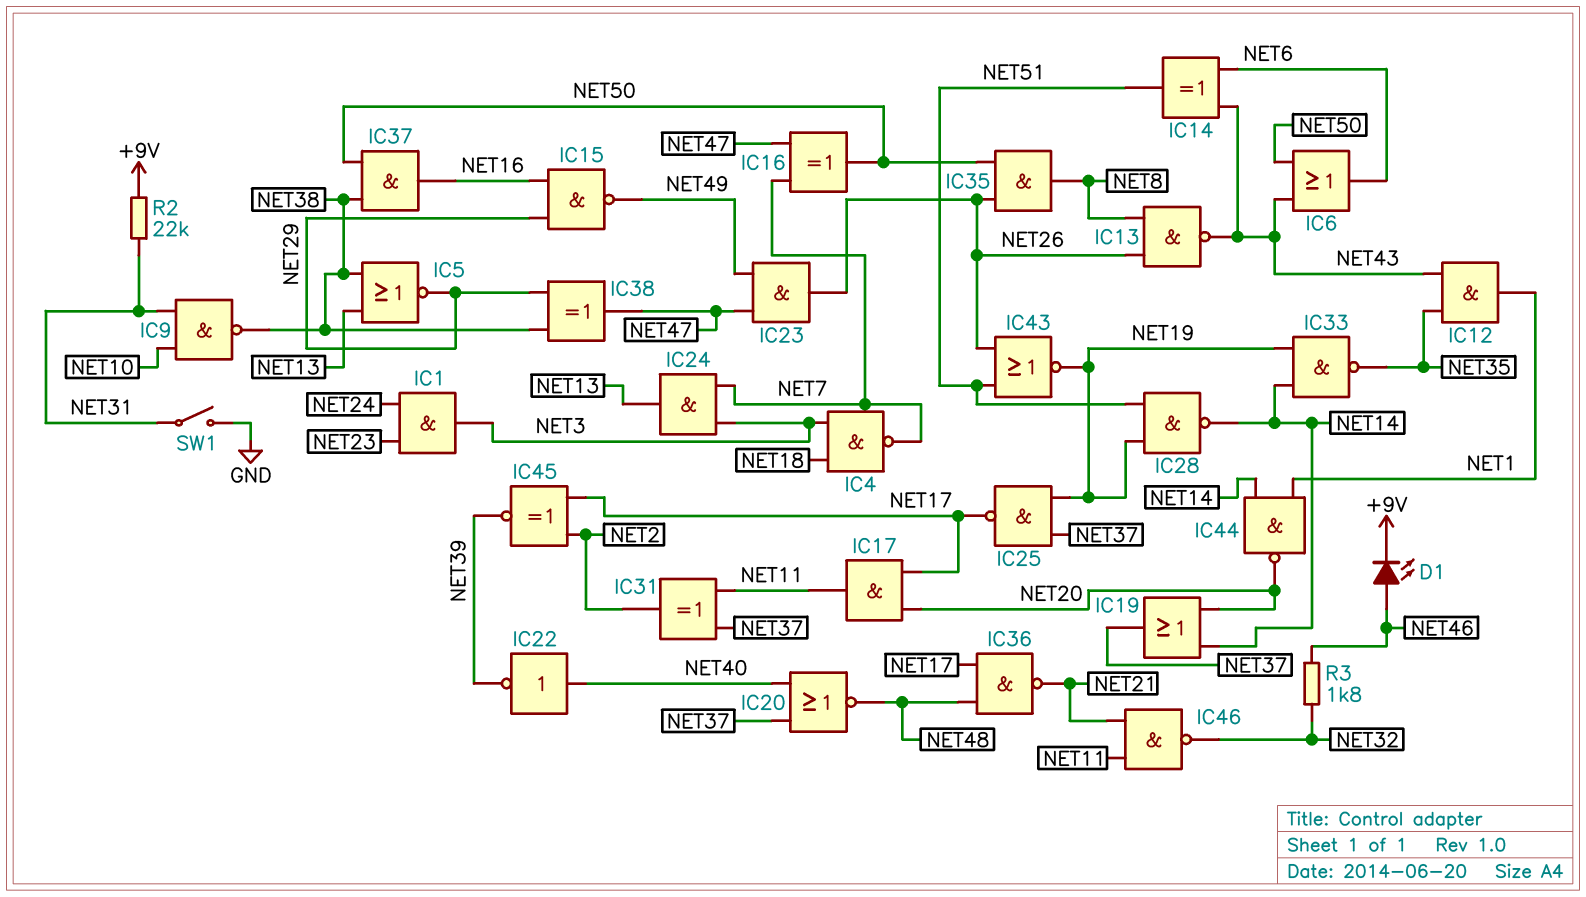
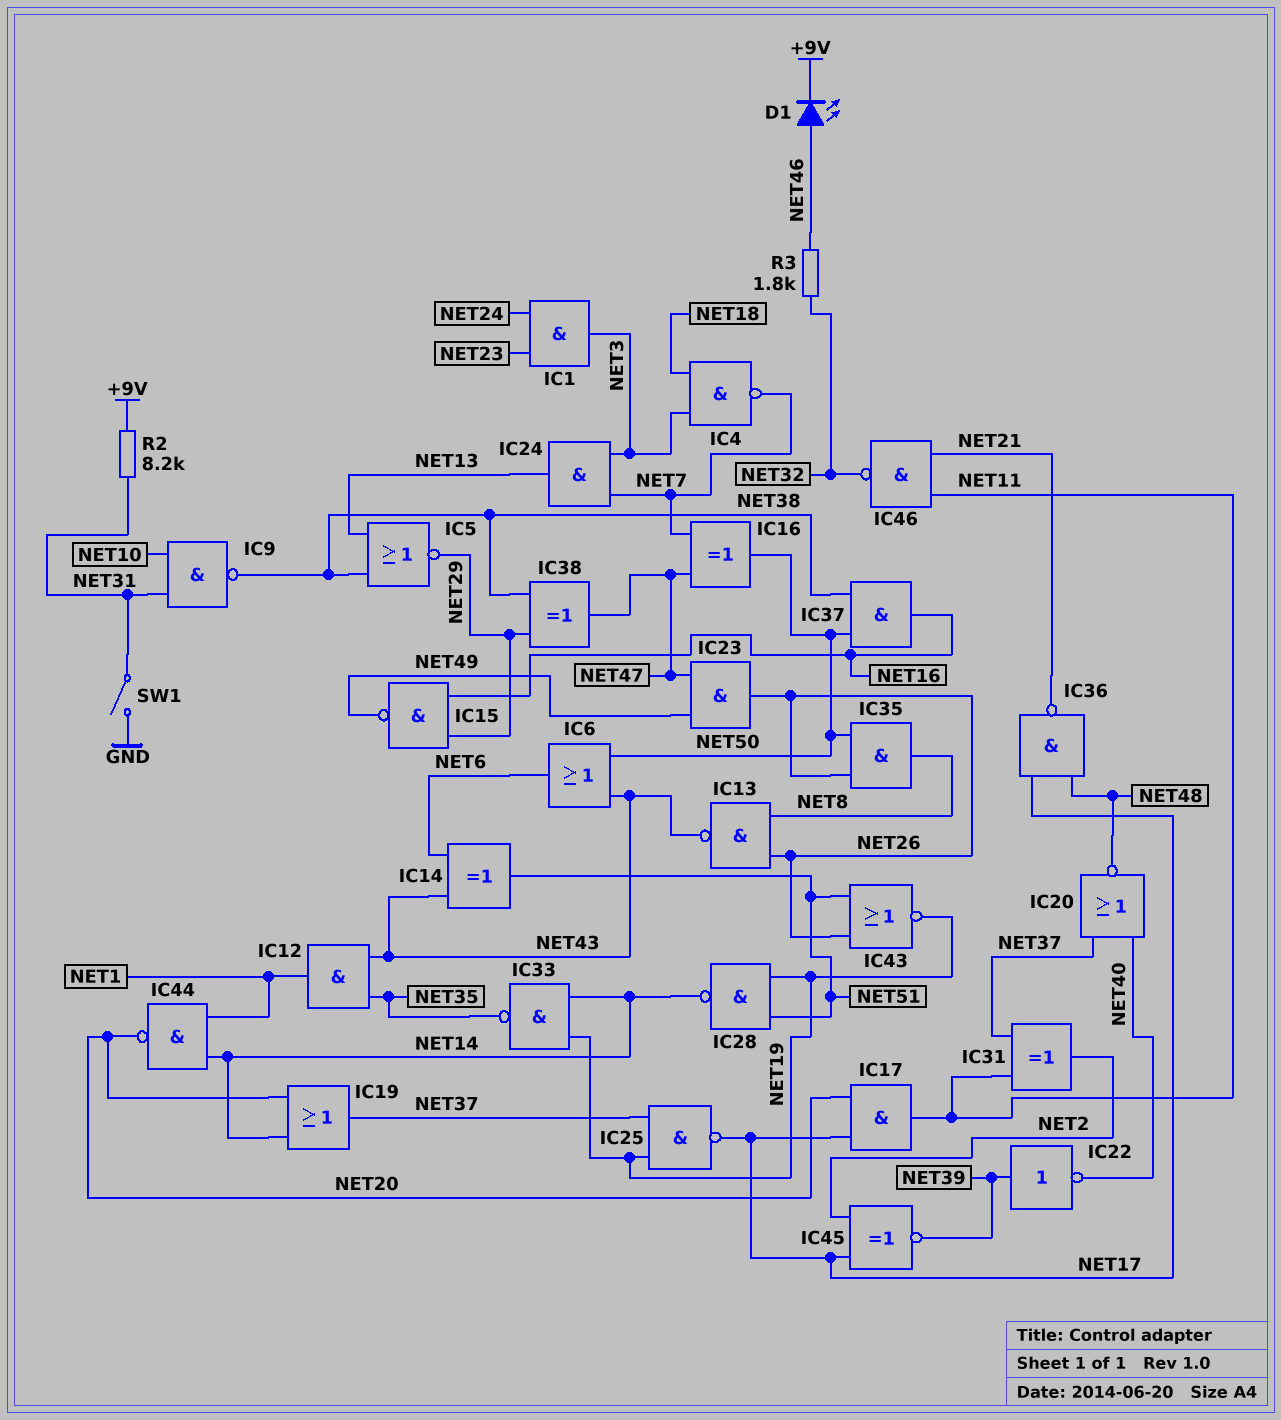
IC22: NOT (in NET40, out NET39) -> NOT (in NET39, out NET40)
R2: 22k (+9V, NET31) -> 8.2k (+9V, NET31)

